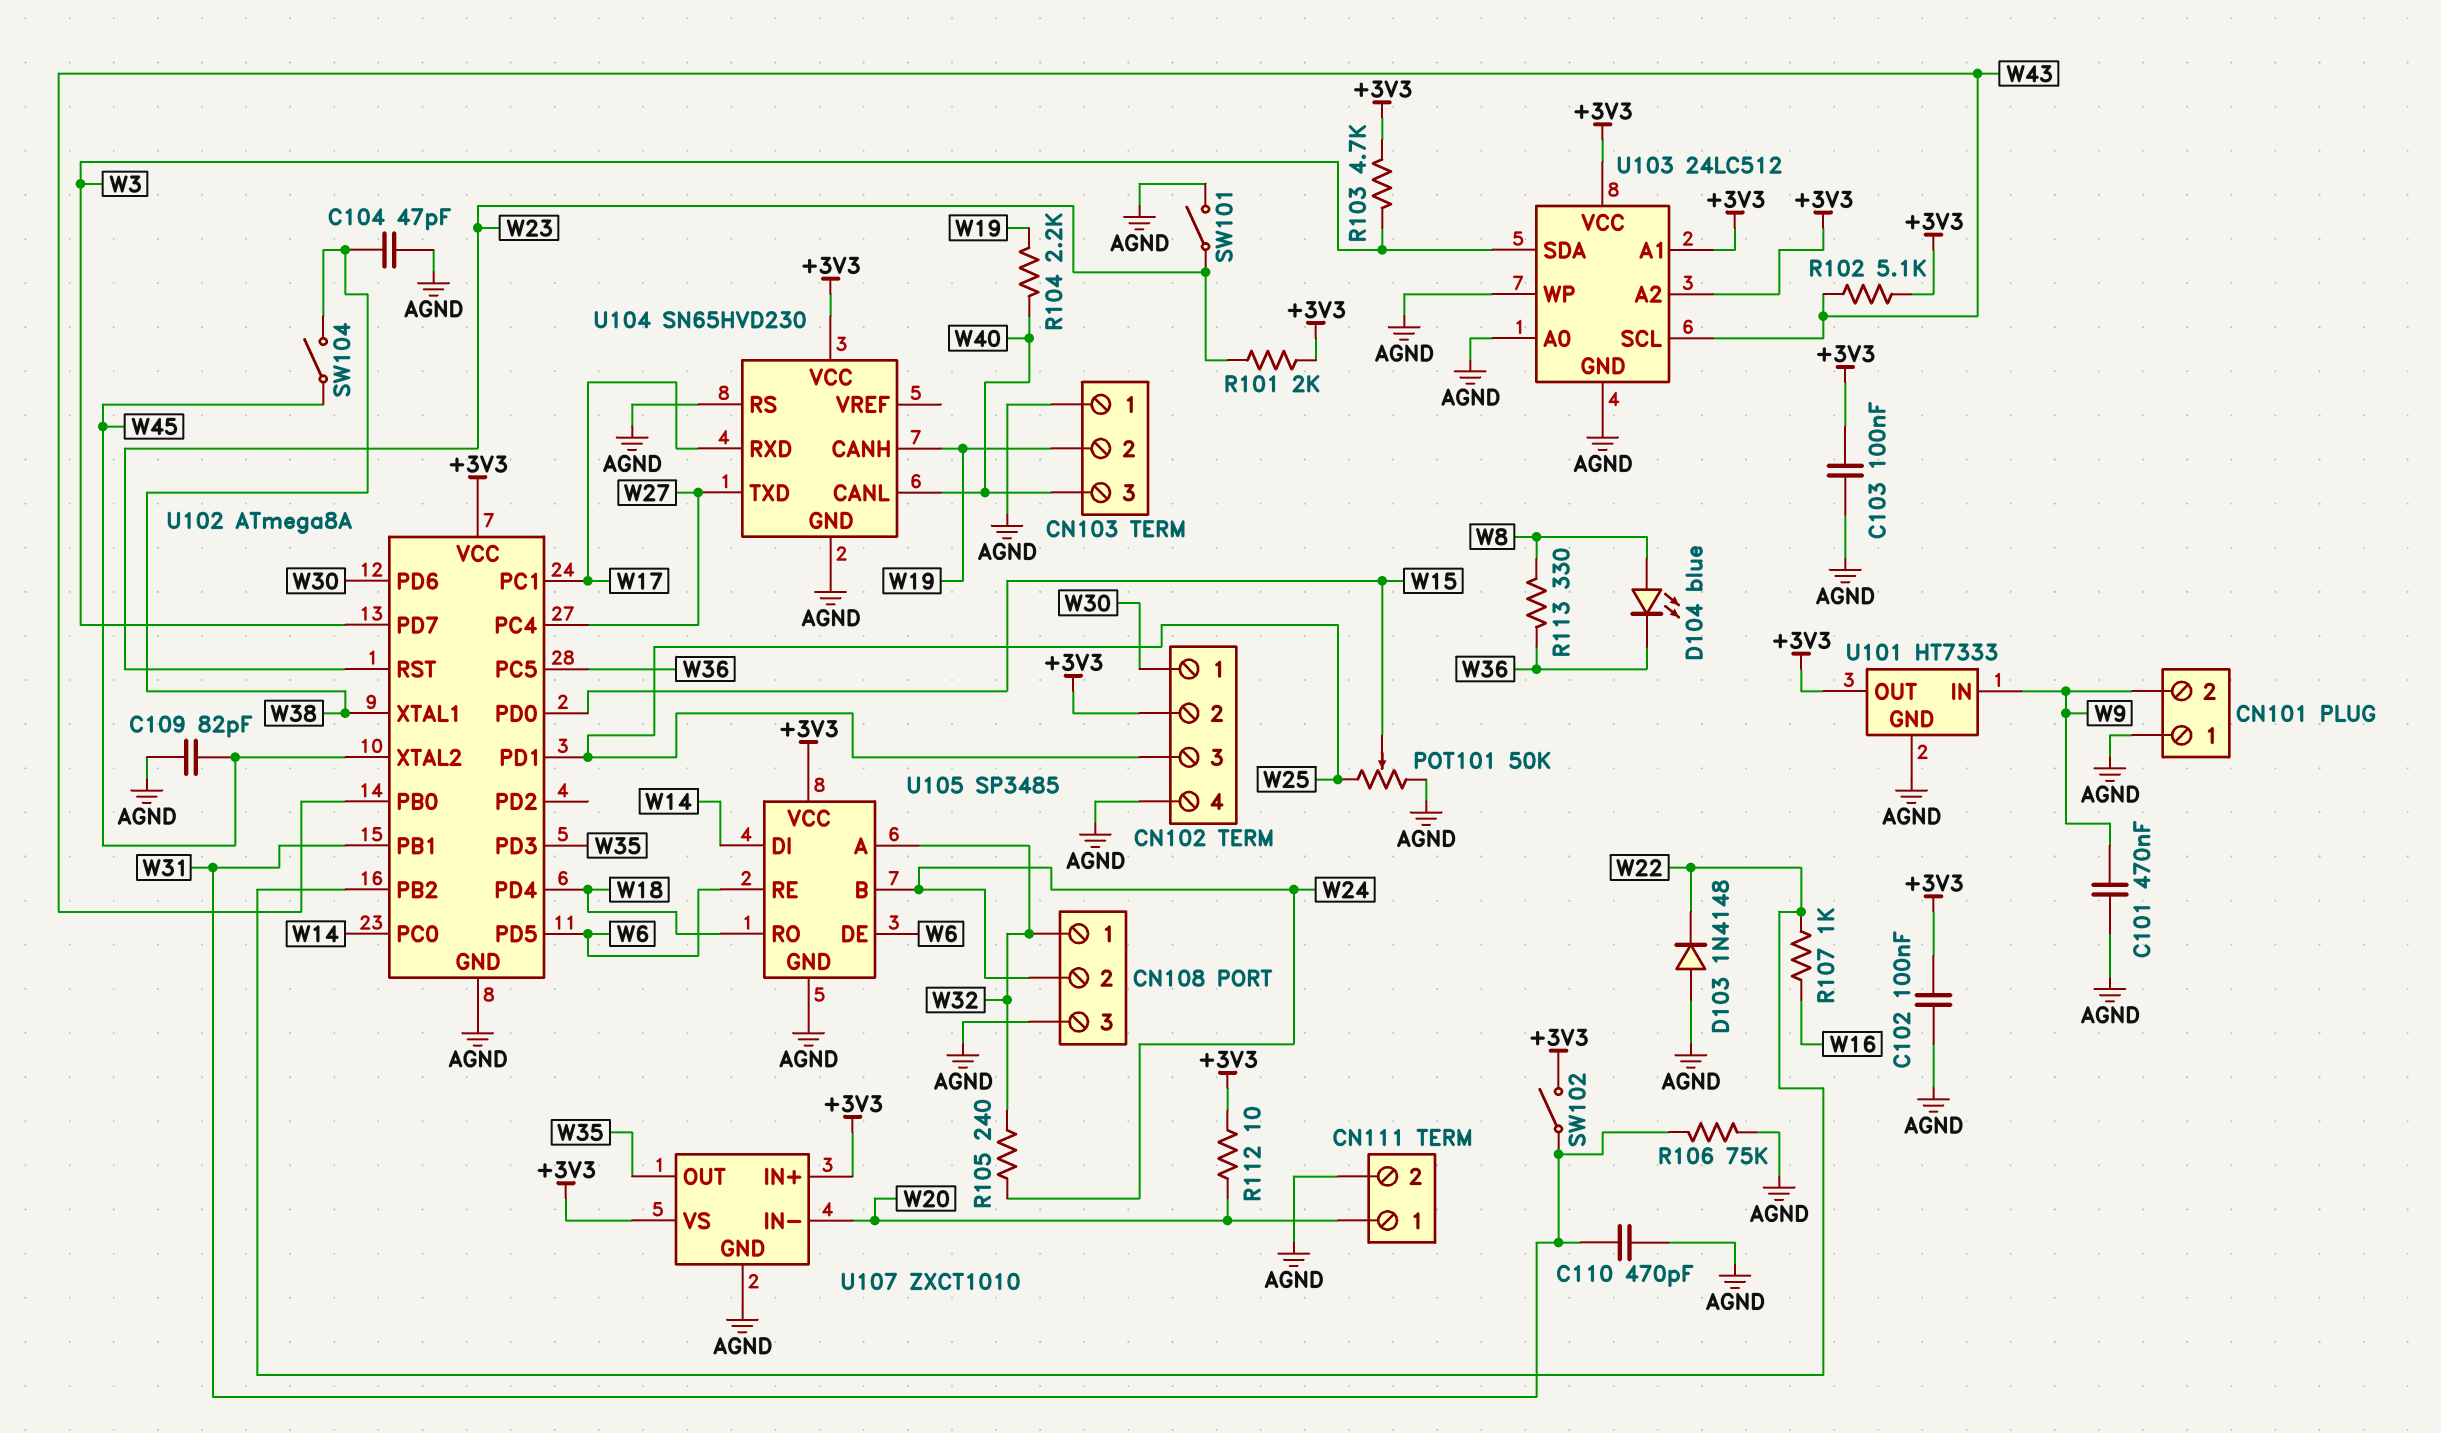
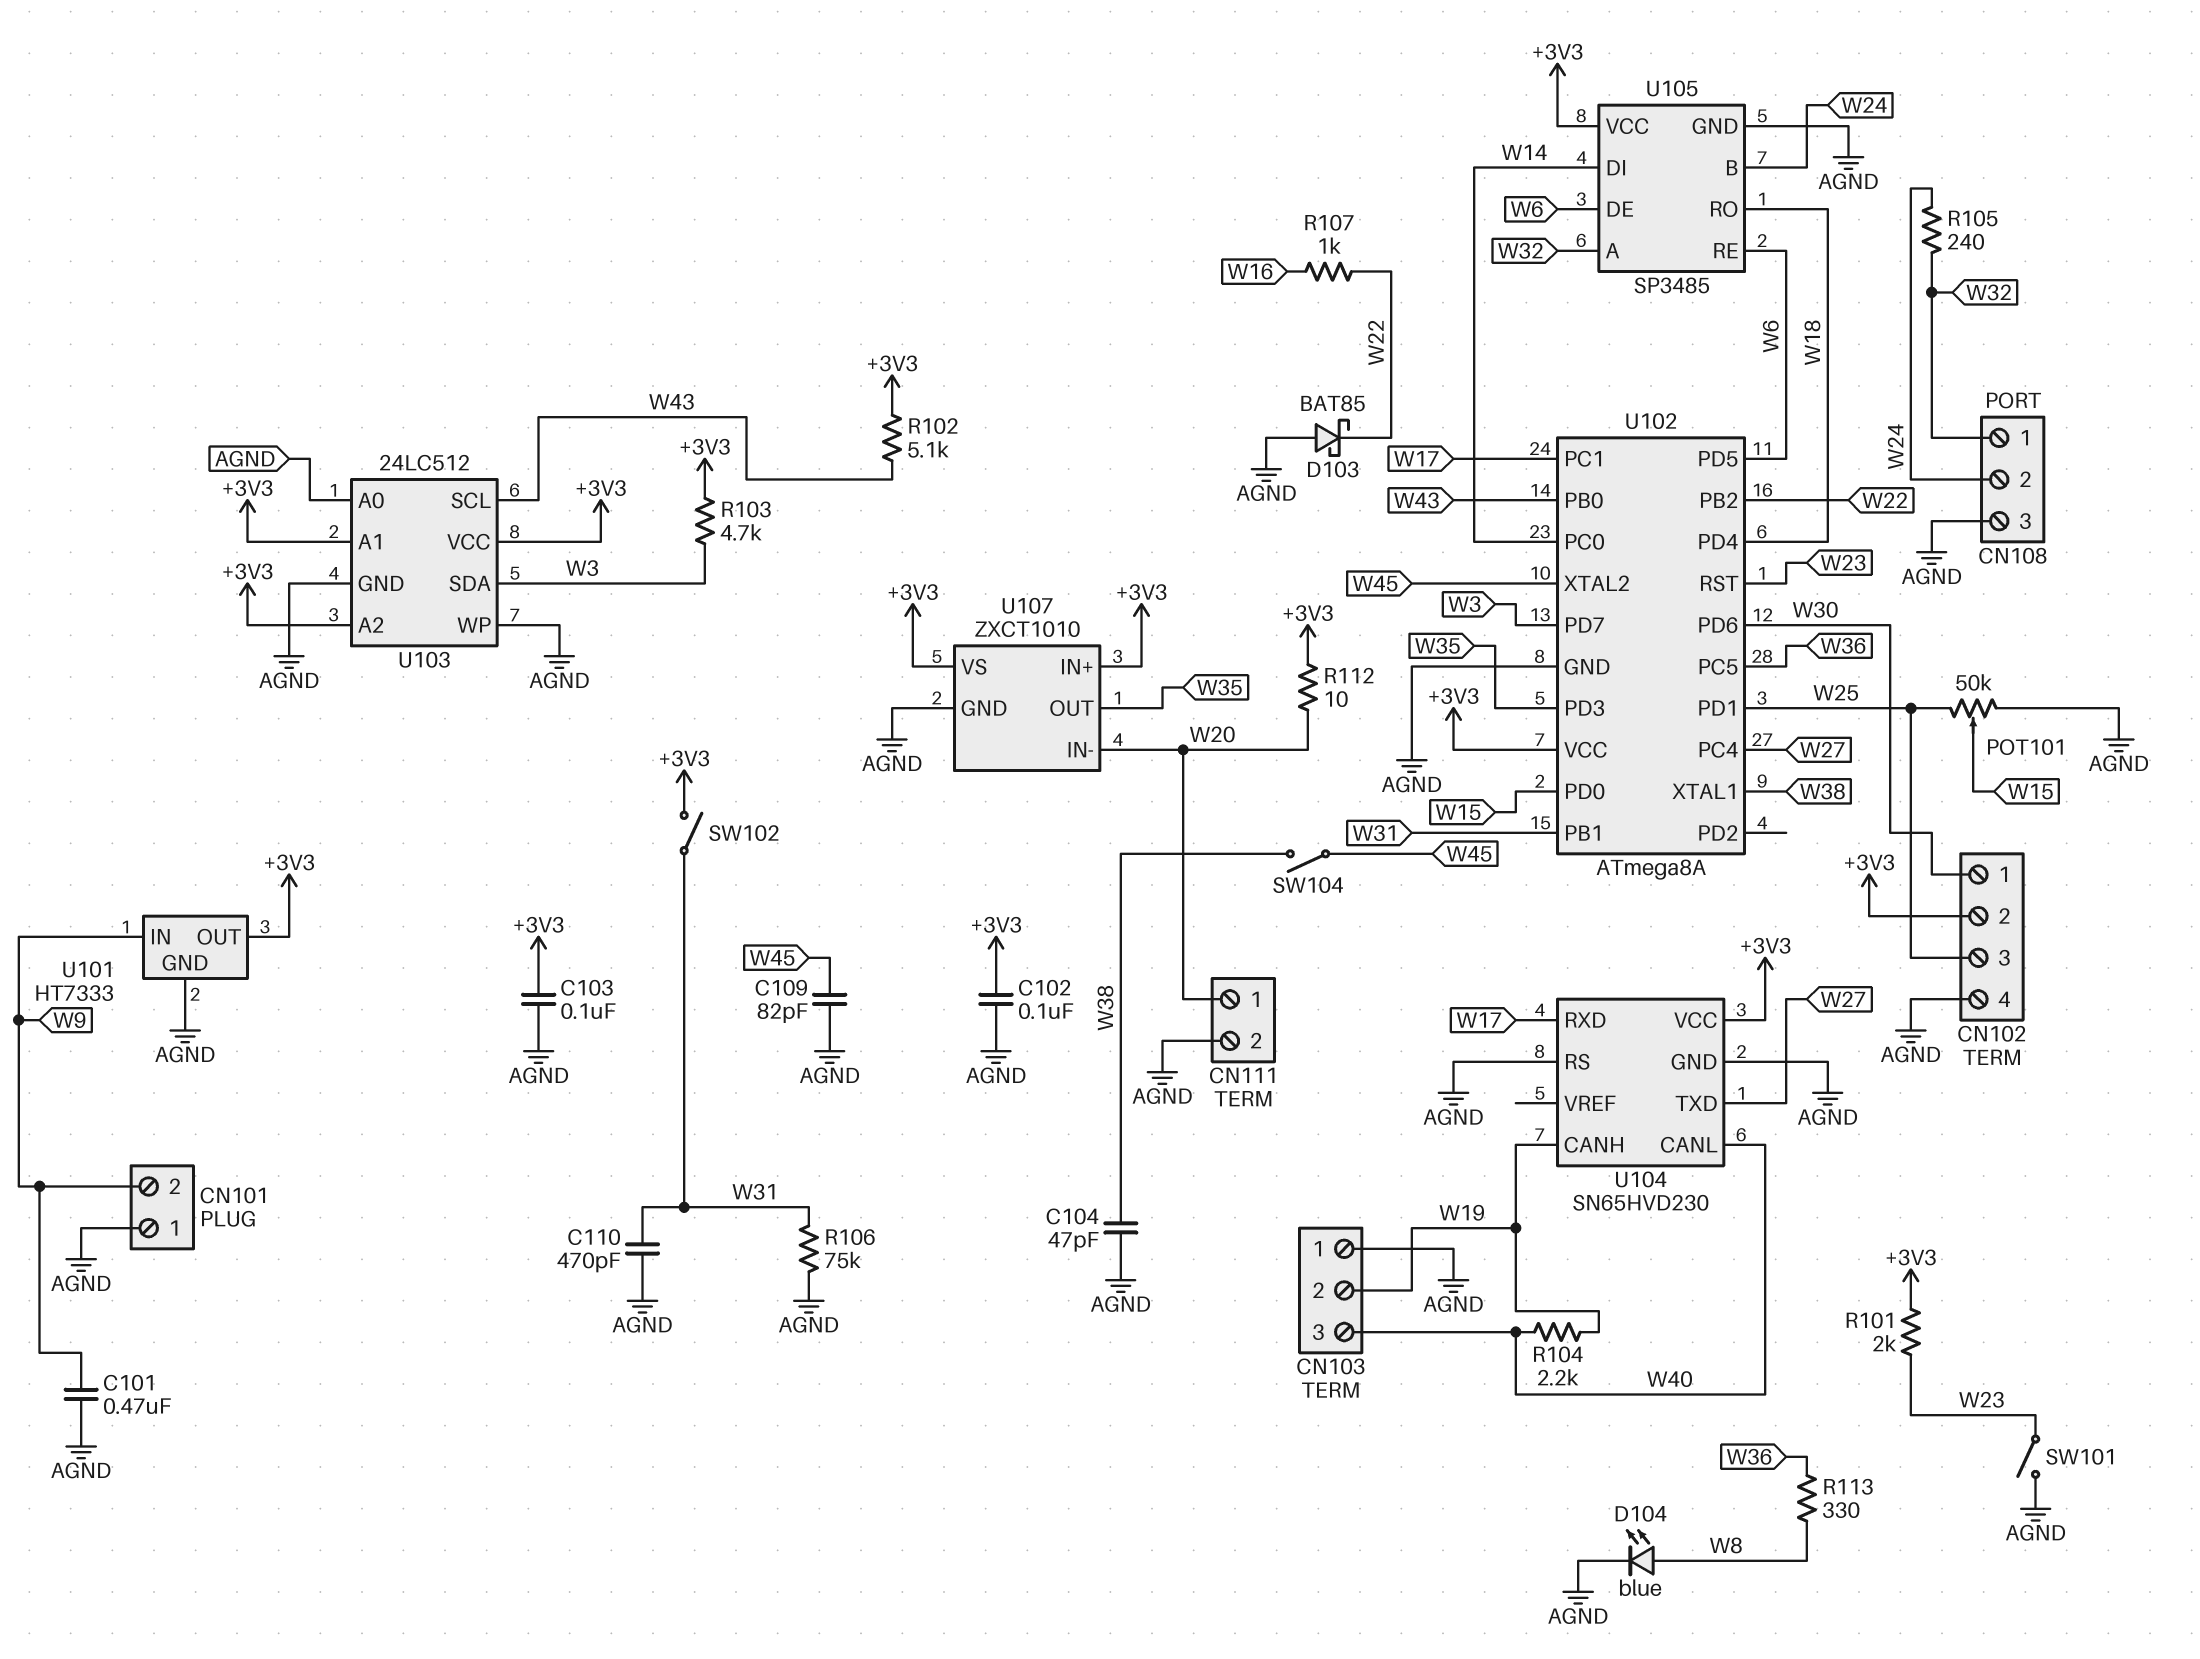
D103: diode 1N4148 (A AGND, K W22) -> schottky BAT85 (A AGND, K W22)
D104: LED blue (A W8, K W36) -> LED blue (A W8, K AGND)

